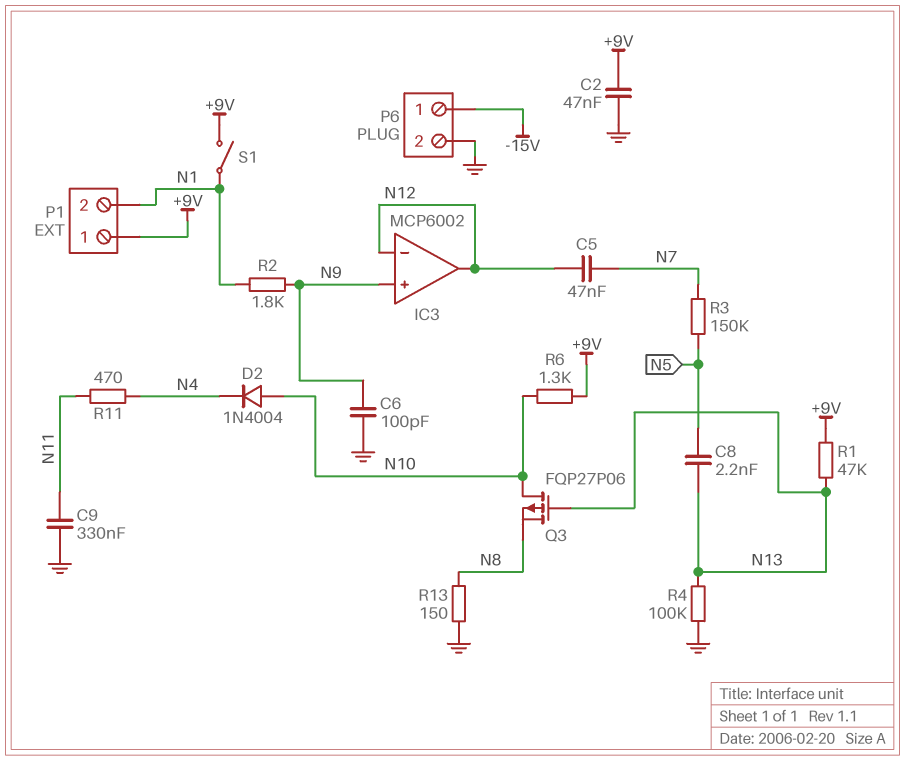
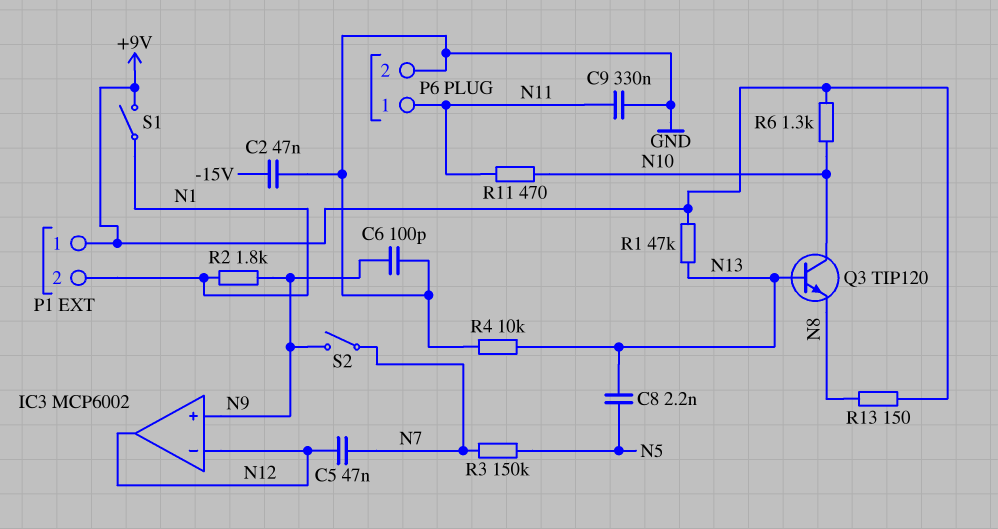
C2: 47nF (+9V, GND) -> 47nF (-15V, GND)
D2: diode 1N4004 (A N10, K N4) -> none
P6 pin 1: -15V -> N11
Q3: PMOS FQP27P06 (G N13, D N10, S N8) -> NPN TIP120 (B N13, C N10, E N8)
R4: 100k (GND, N13) -> 10k (GND, N13)
R11: 470 (N4, N11) -> 470 (N10, N11)
R13: 150 (GND, N8) -> 150 (+9V, N8)
S2: none -> switch (N7, N9)

